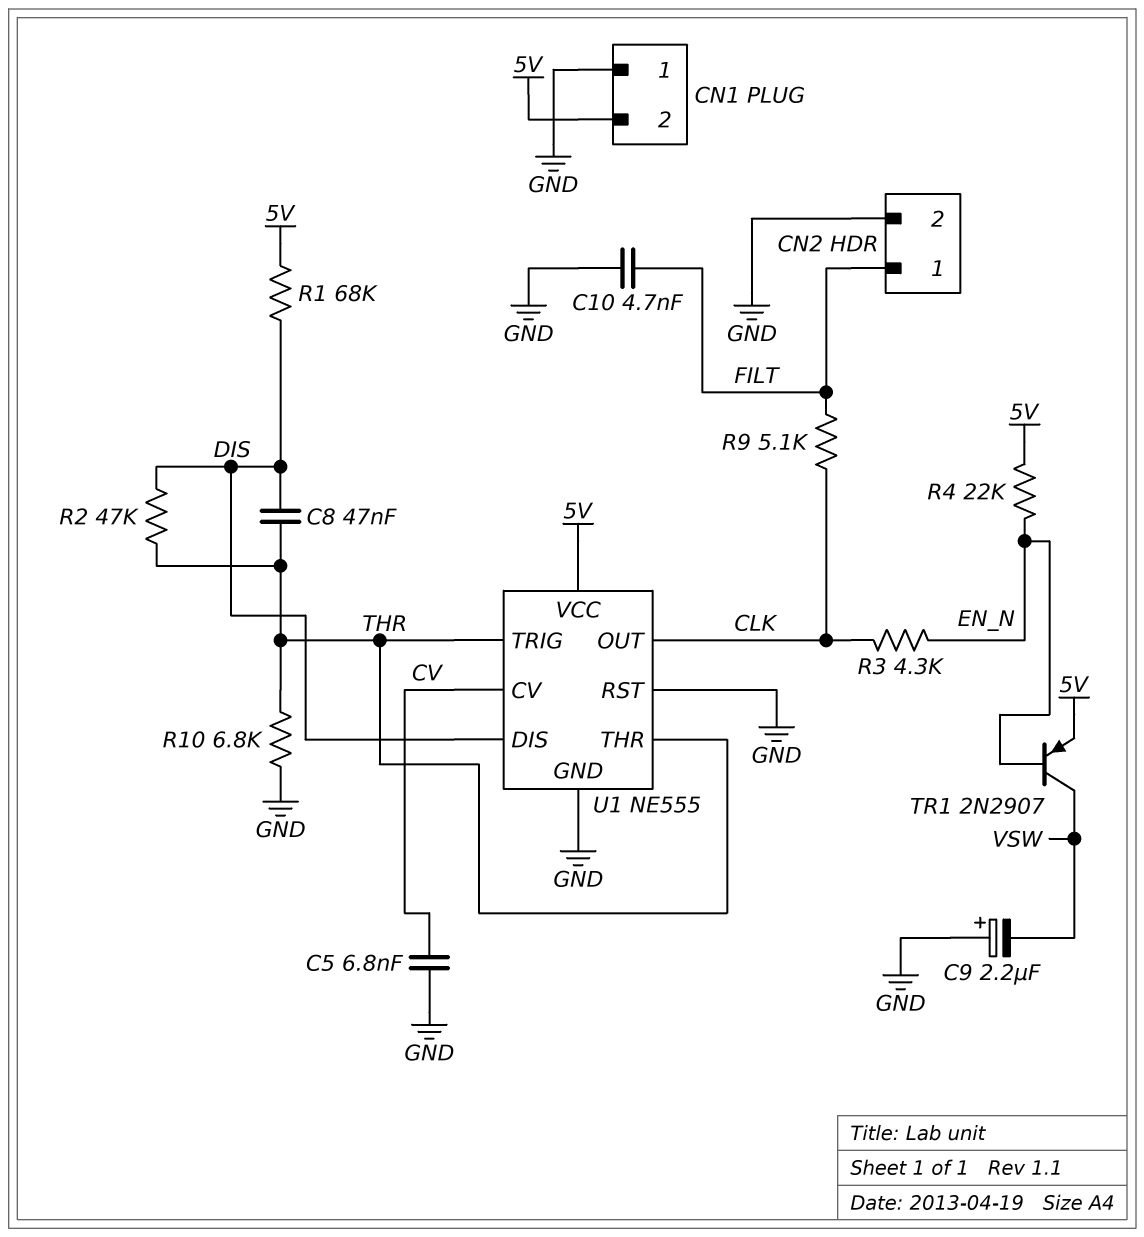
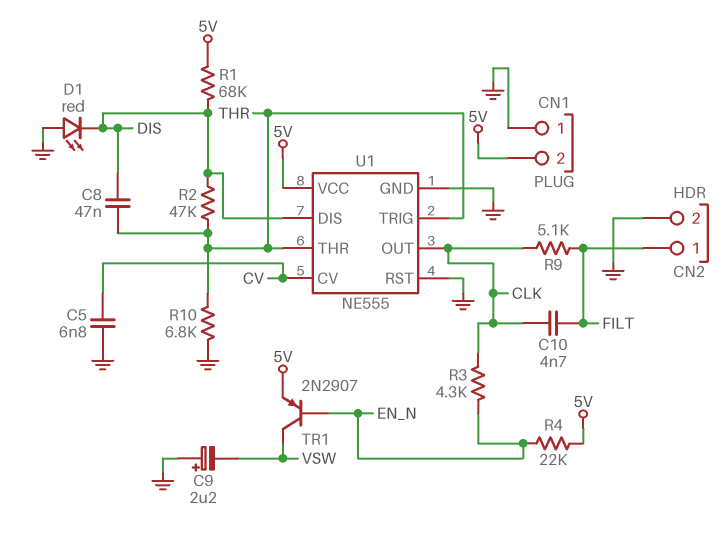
C10: 4.7nF (FILT, GND) -> 4.7nF (CLK, FILT)
D1: none -> LED red (A GND, K DIS)

